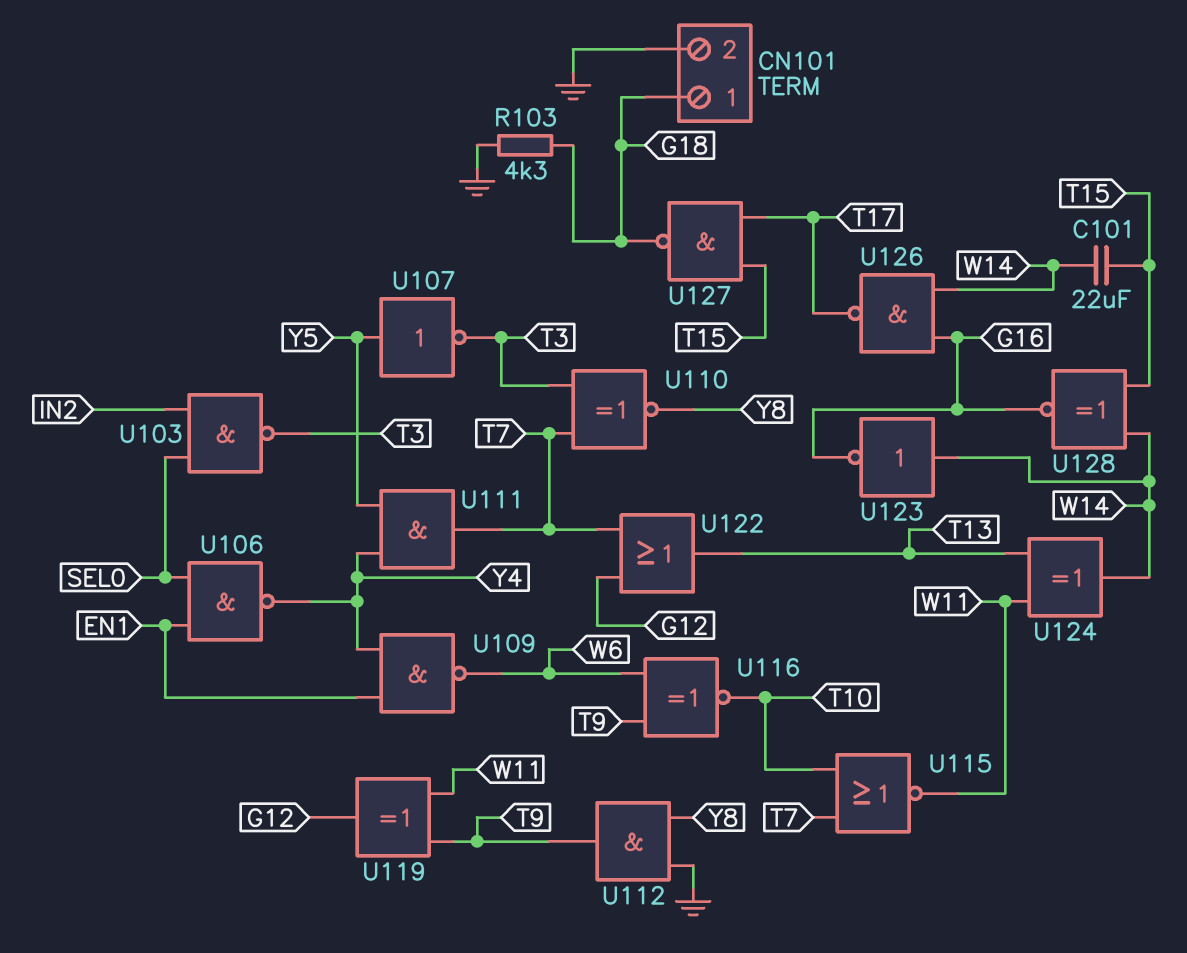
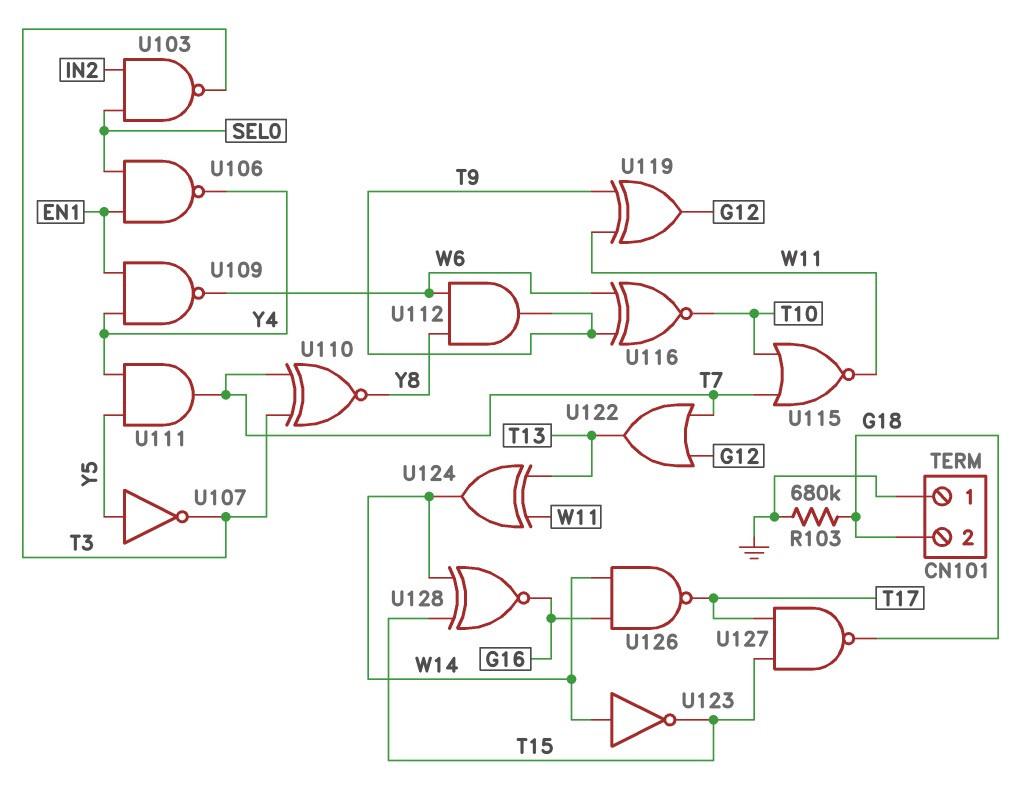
C101: 22uF (T15, W14) -> none
CN101 pin 1: G18 -> GND
CN101 pin 2: GND -> G18
R103: 4.3k (G18, GND) -> 680k (G18, GND)
U112: AND (in GND, in Y8, out T9) -> AND (in W6, in Y8, out T9)
U123: NOT (in W14, out G16) -> NOT (in W14, out T15)

